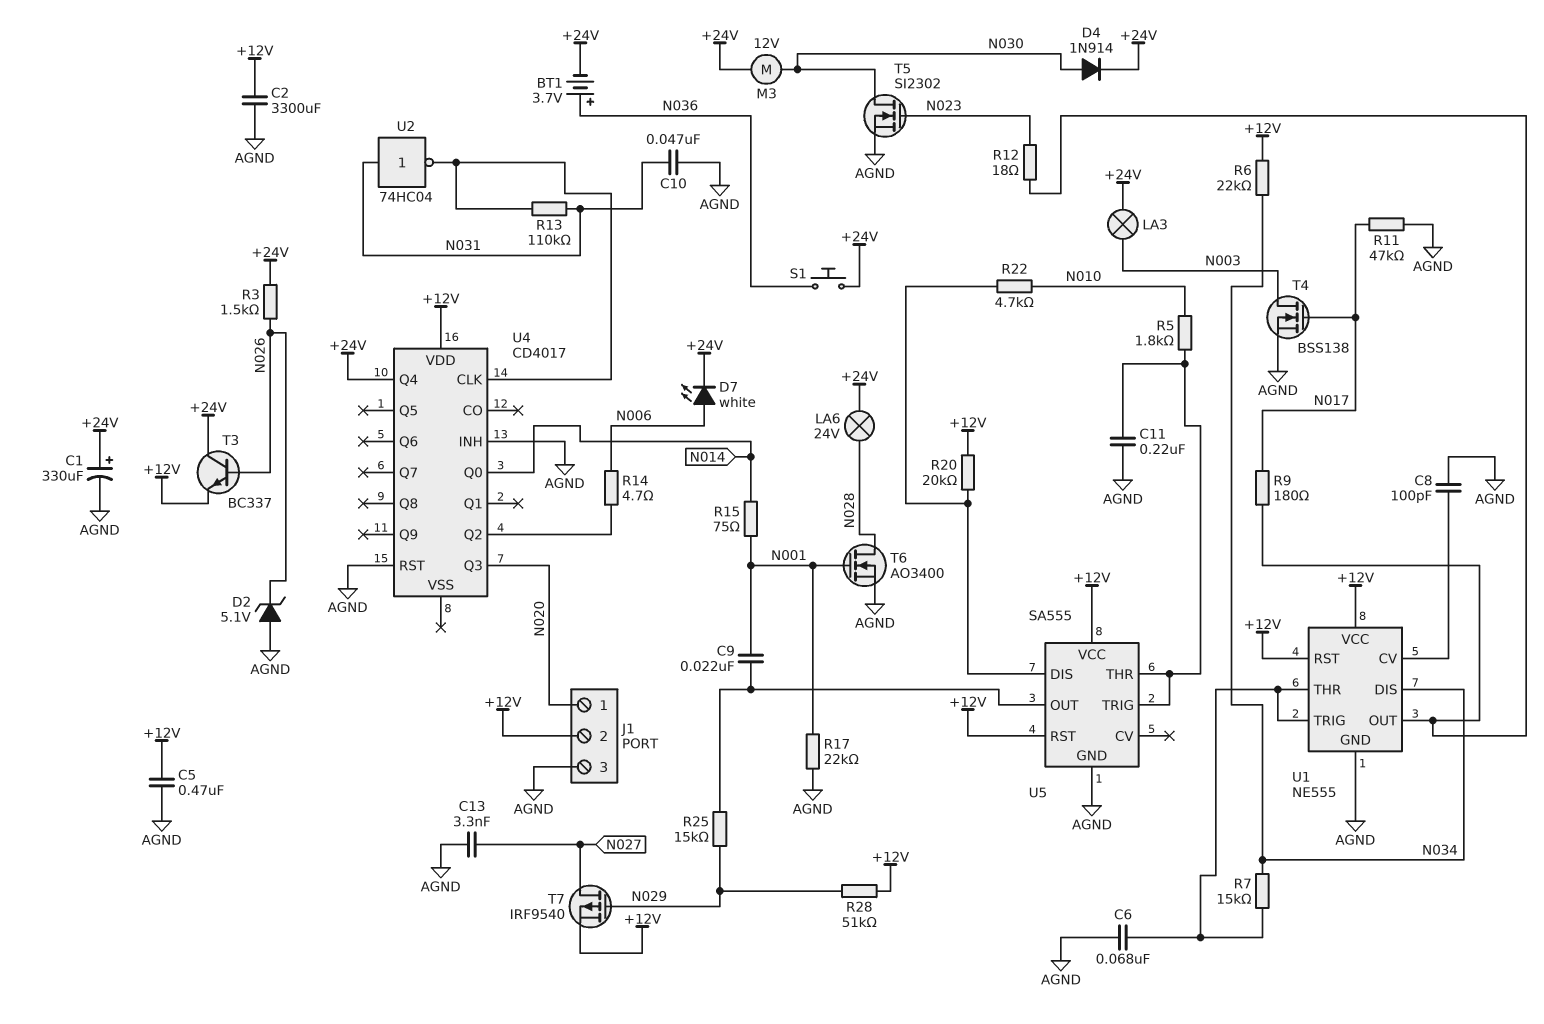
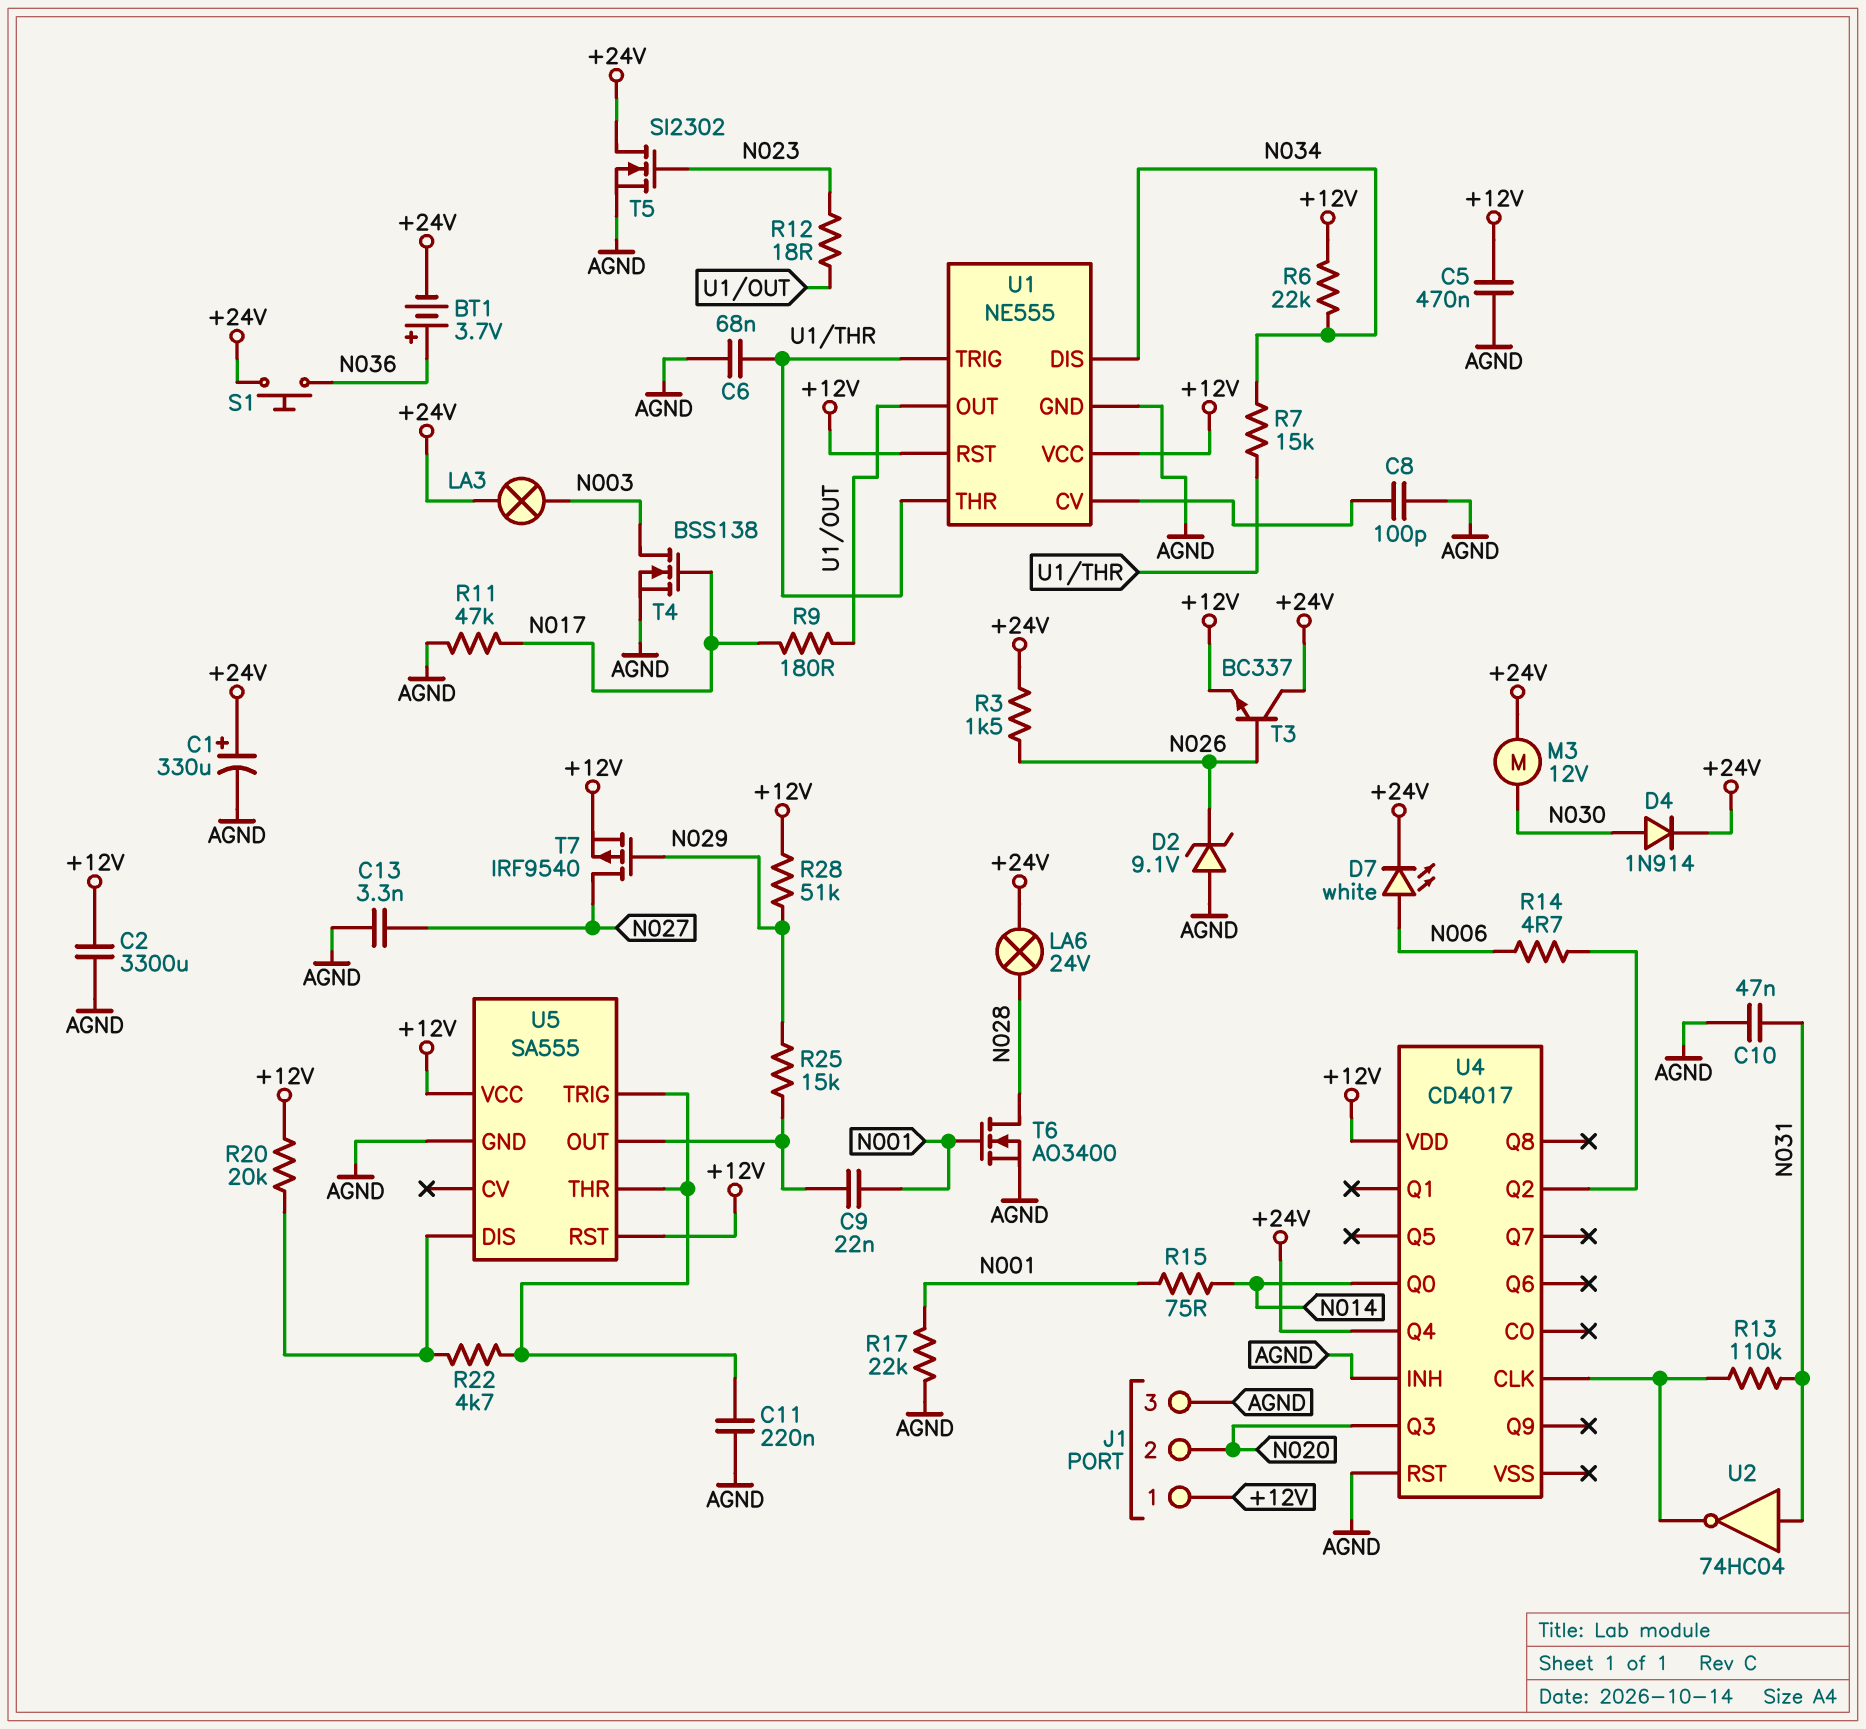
D2: zener 5.1V (A AGND, K N026) -> zener 9.1V (A AGND, K N026)
J1 pin 1: N020 -> +12V
J1 pin 2: +12V -> N020
R5: 1.8k (N010, U5/THR) -> none
R22: 4.7k (N010, U5/DIS) -> 4.7k (U5/DIS, U5/THR)
T5: NMOS SI2302 (G N023, D N030, S AGND) -> NMOS SI2302 (G N023, D +24V, S AGND)

